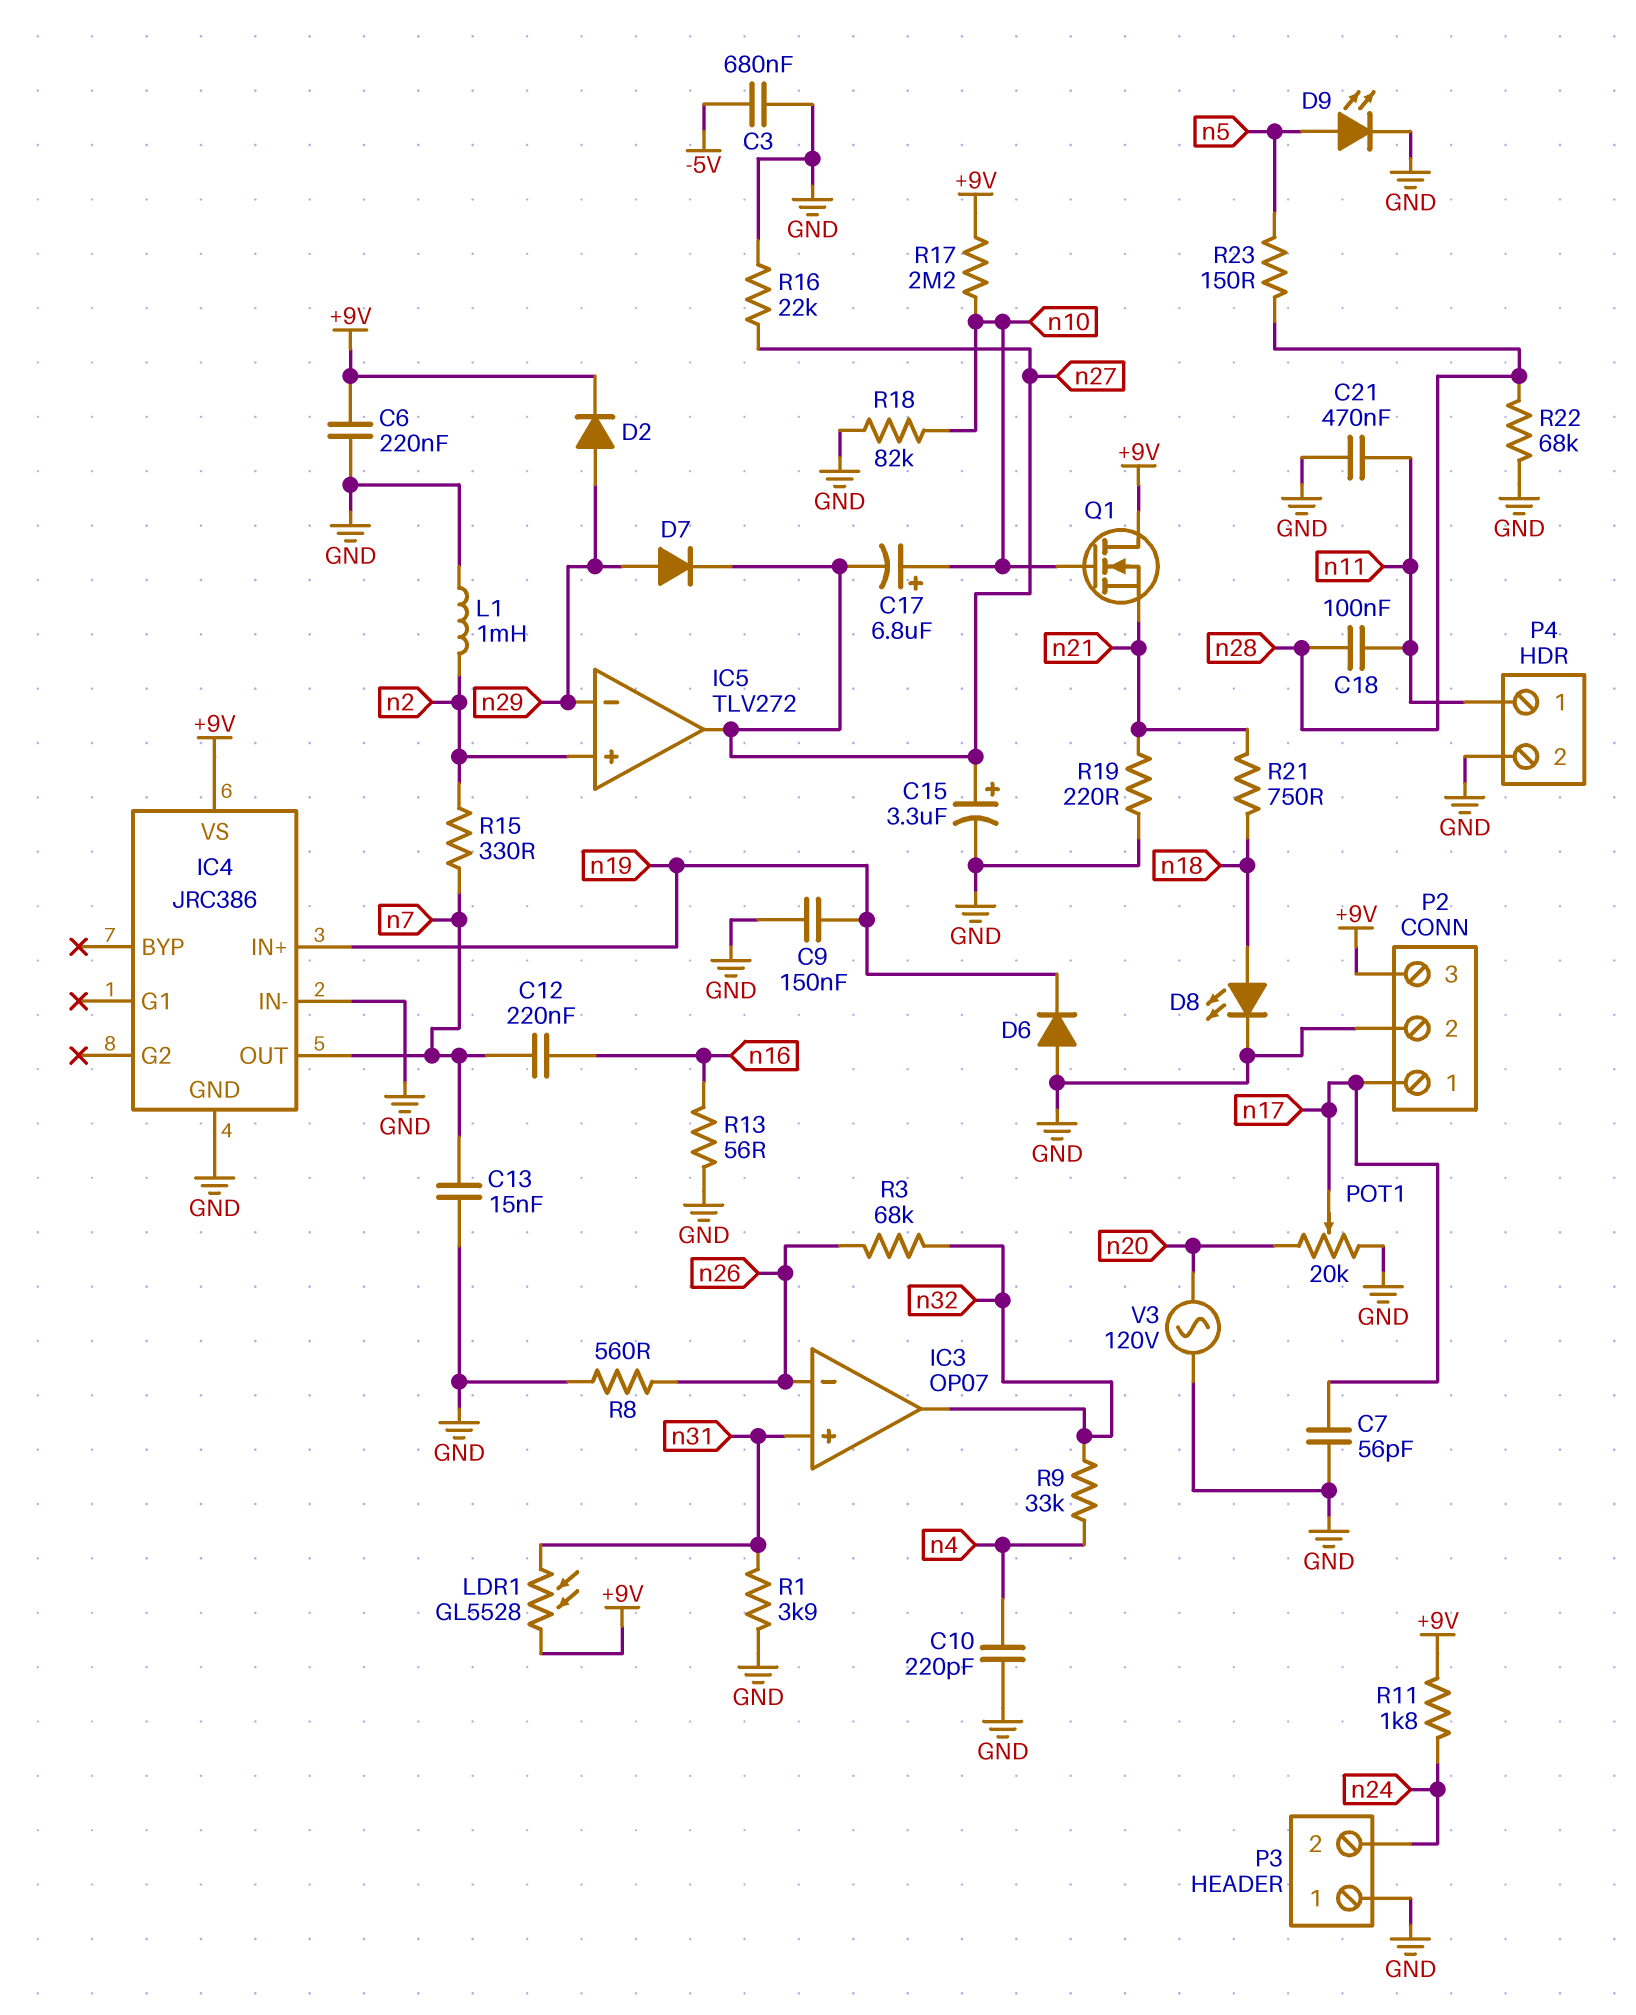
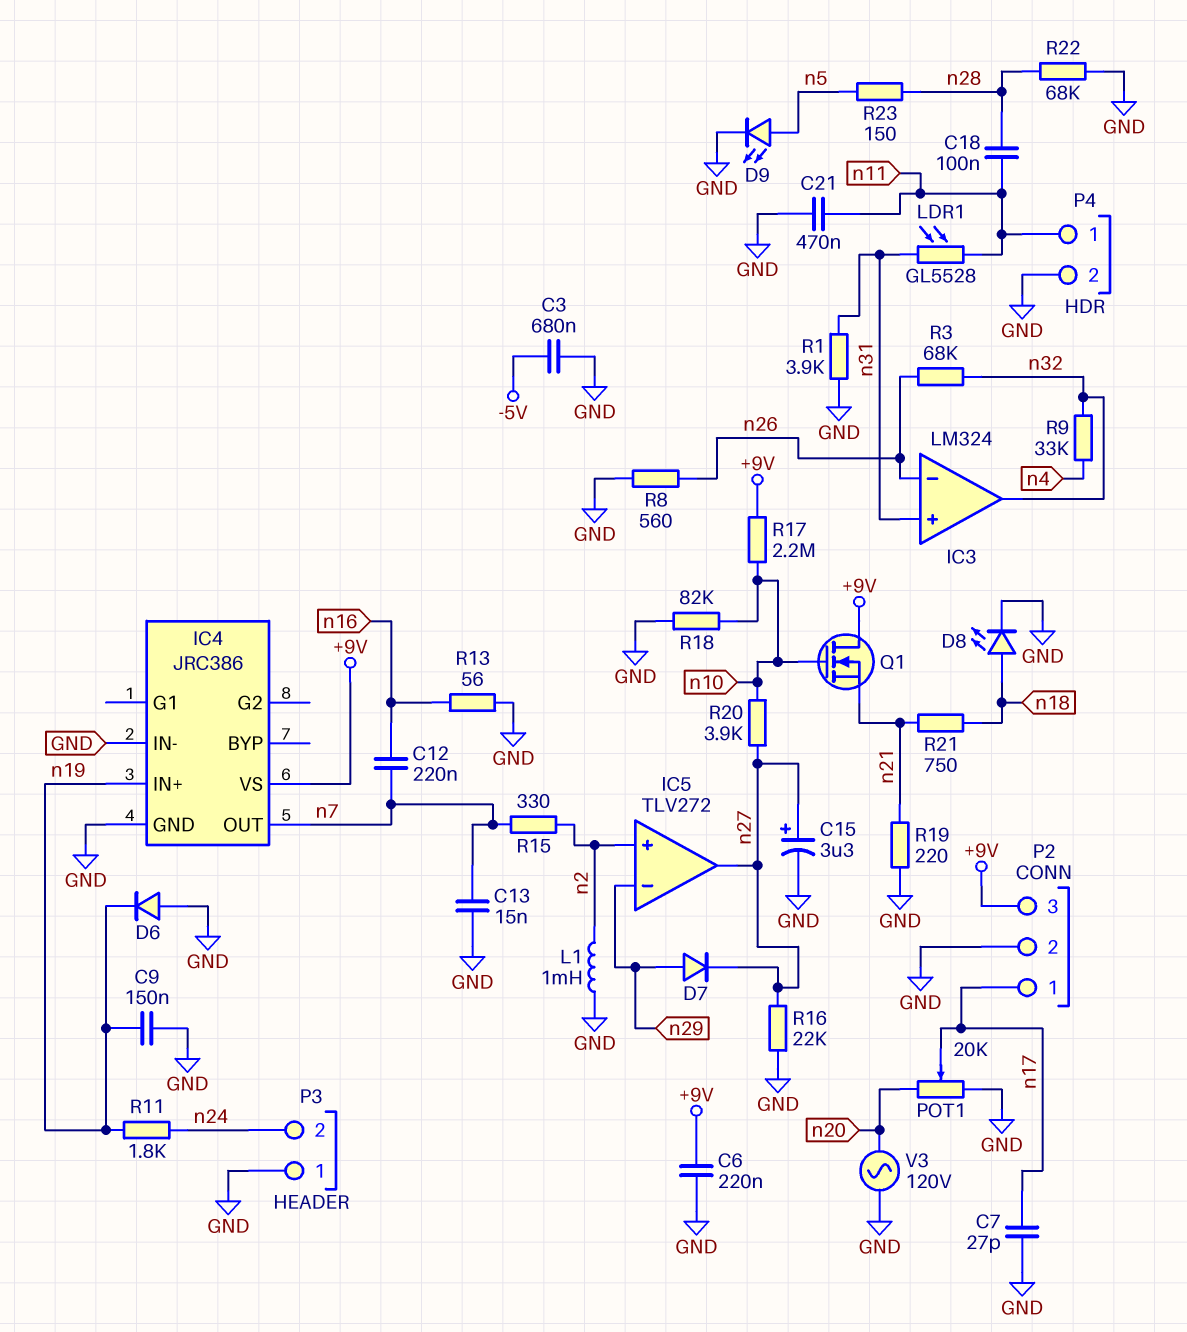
C7: 56pF (GND, n17) -> 27pF (GND, n17)
C10: 220pF (GND, n4) -> none
C17: 6.8uF (plus n10, minus n27) -> none
D2: diode (A n29, K +9V) -> none
IC3: OP07 -> LM324
LDR1: GL5528 (+9V, n31) -> GL5528 (n11, n31)
R11: 1.8k (+9V, n24) -> 1.8k (n19, n24)
R20: none -> 3.9k (n10, n27)

